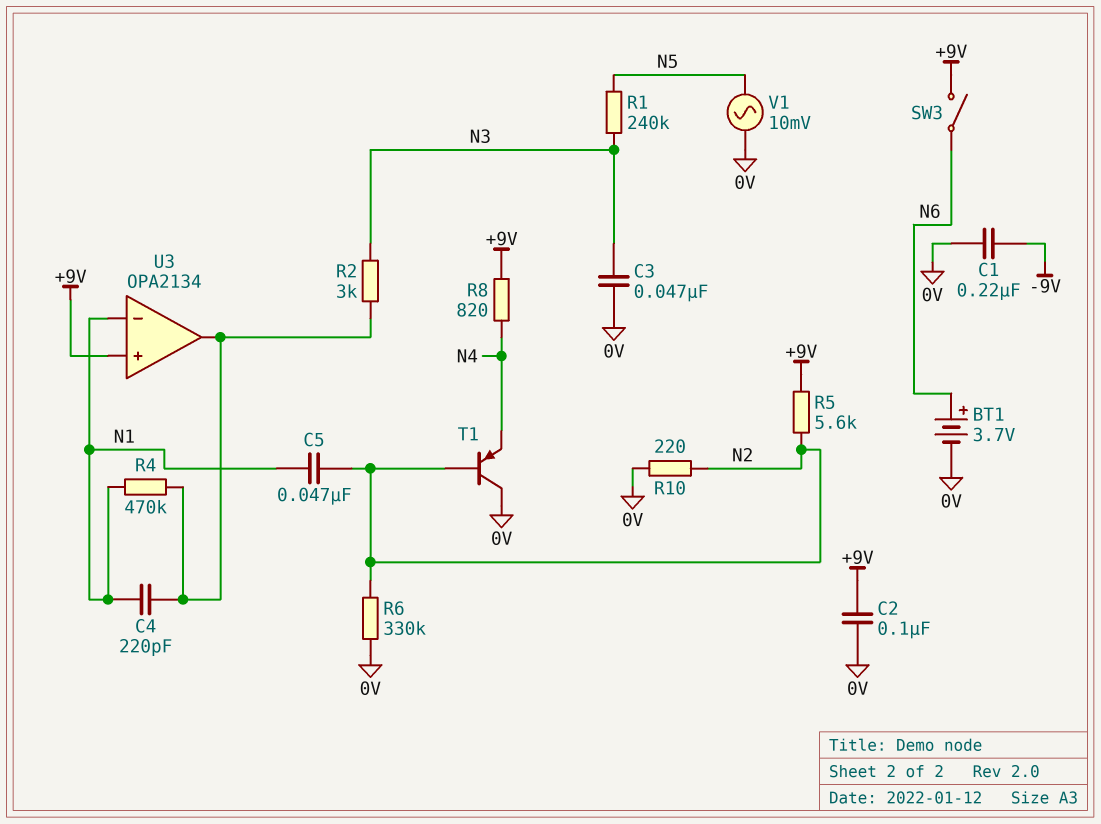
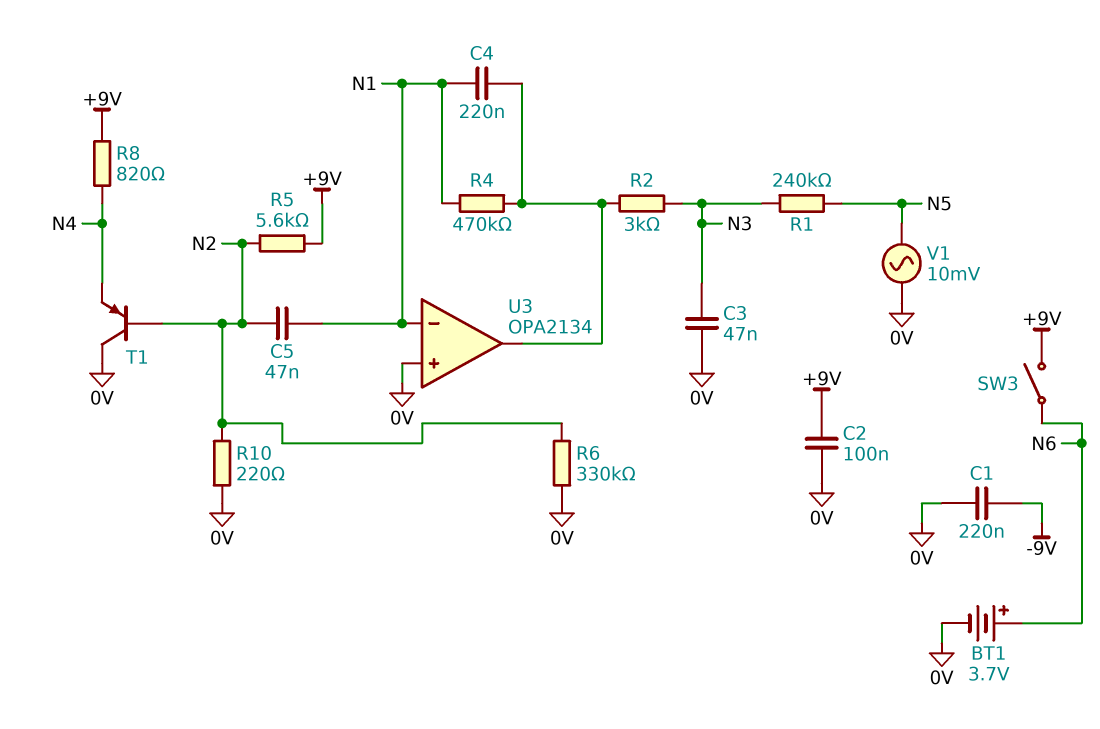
C4: 220pF (N1, U3/out) -> 220nF (N1, U3/out)
U3 pin in+: +9V -> 0V

